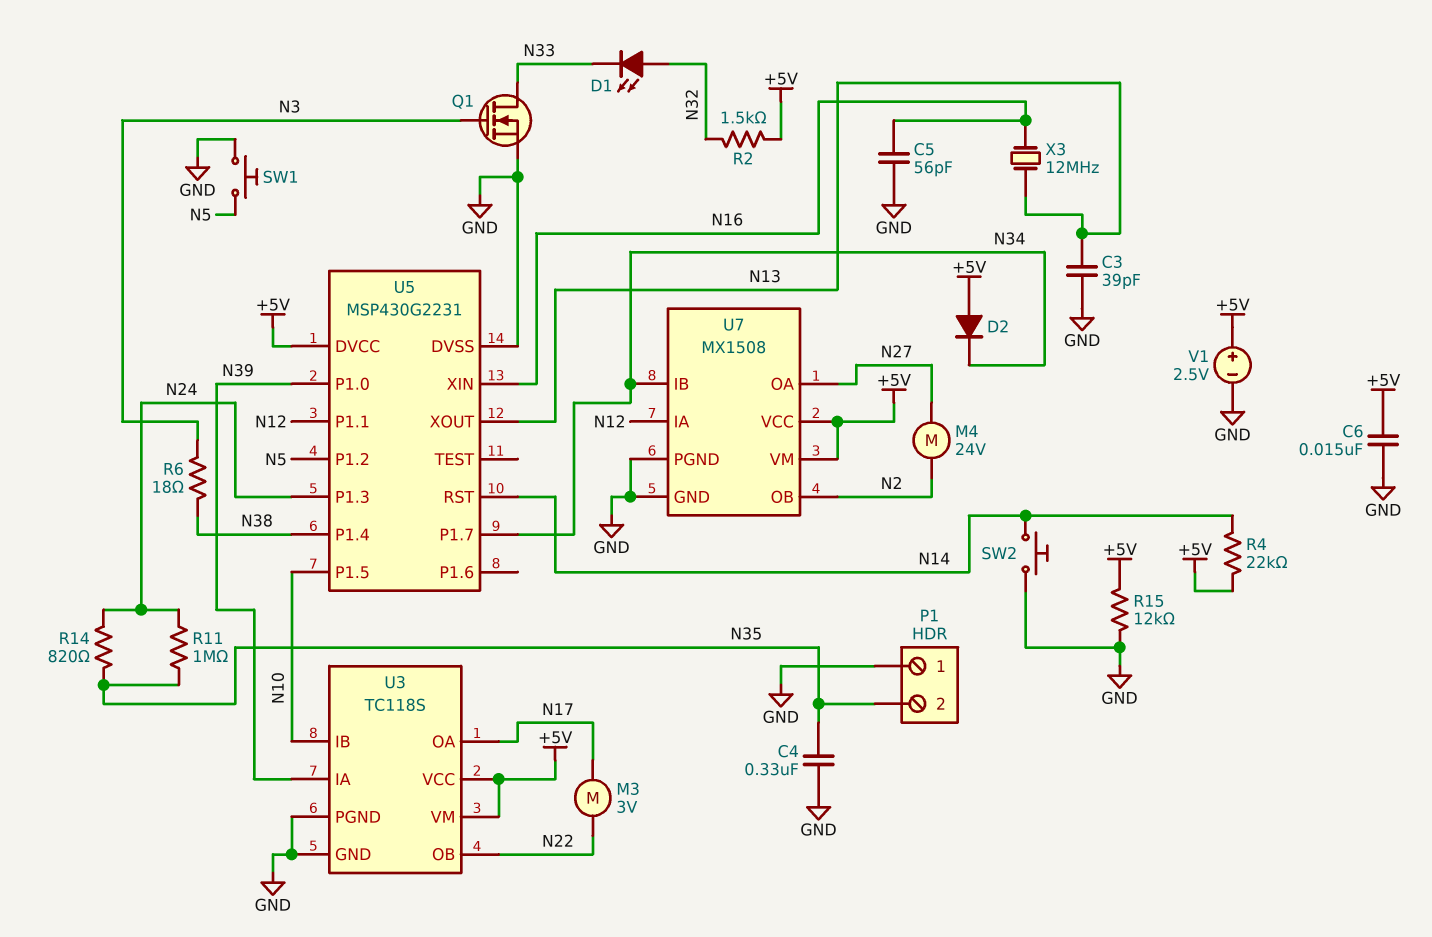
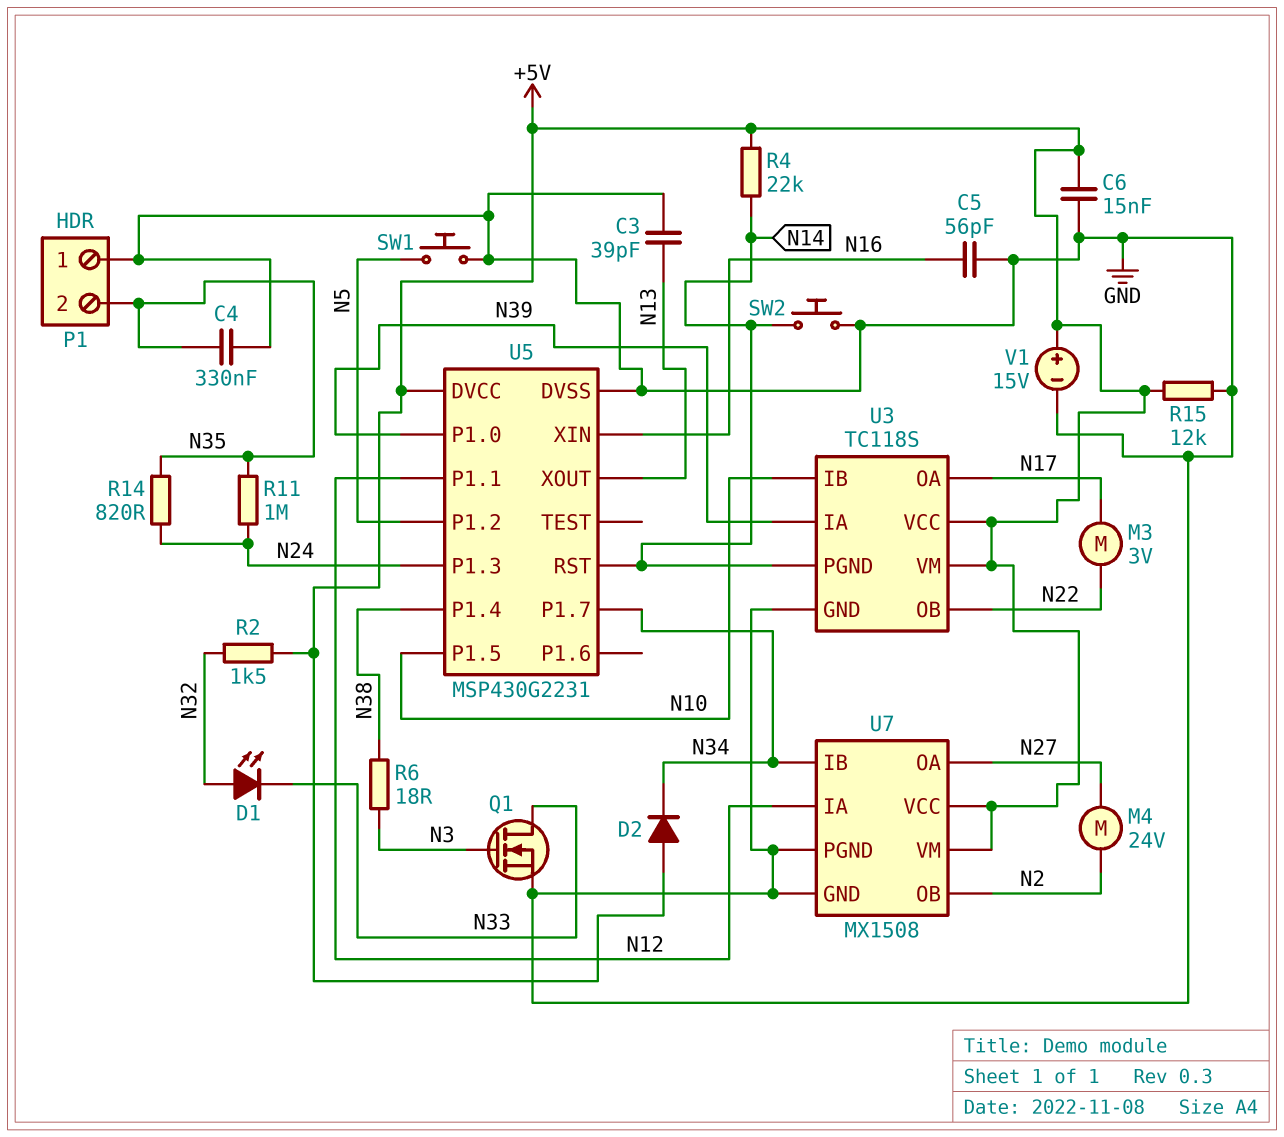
U3 pin PGND: GND -> N14
V1: 2.5V (plus +5V, minus GND) -> 15V (plus +5V, minus GND)
X3: 12MHz (N13, N16) -> none

